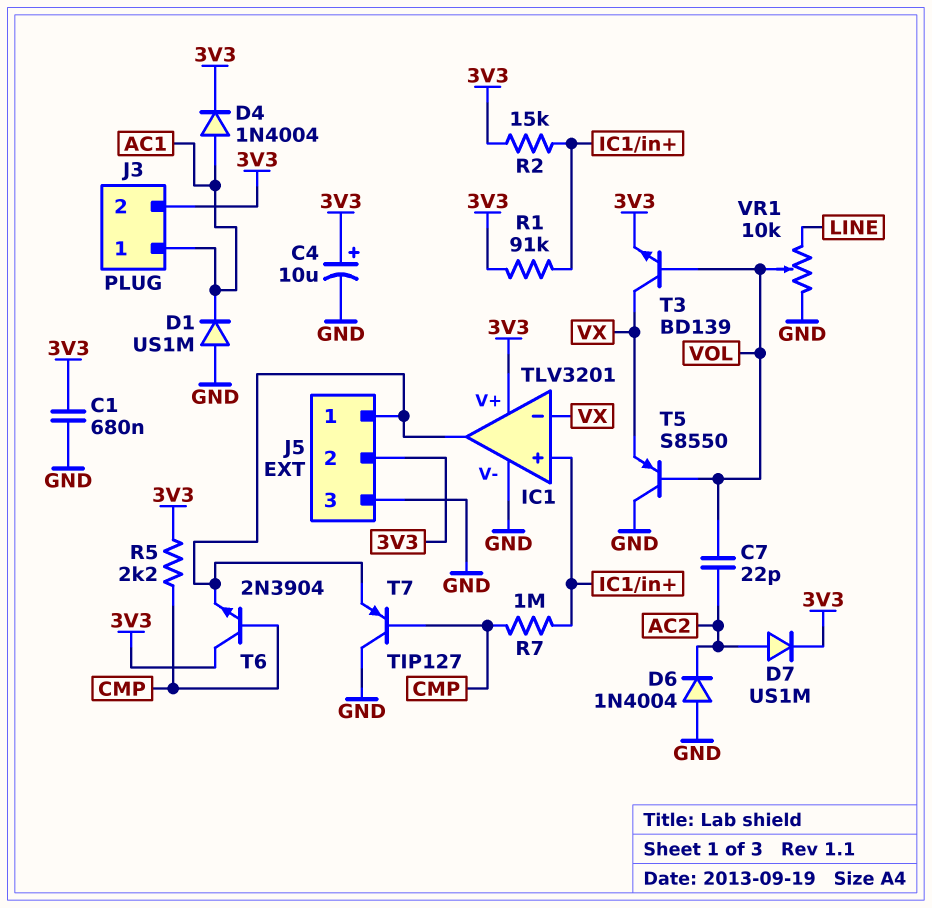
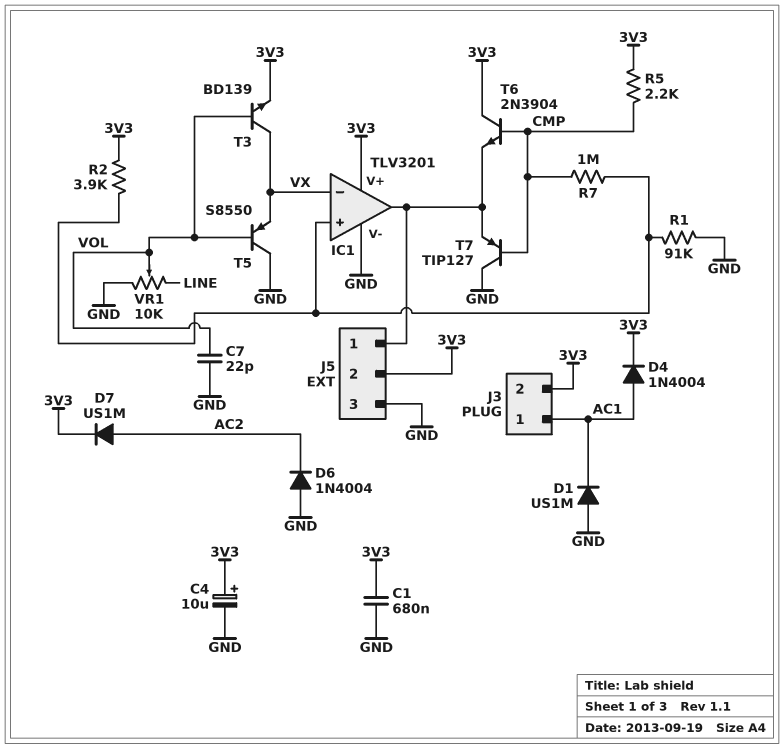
C7: 22pF (AC2, VOL) -> 22pF (GND, VOL)
R1: 91k (3V3, IC1/in+) -> 91k (GND, IC1/in+)
R2: 15k (3V3, IC1/in+) -> 3.9k (3V3, IC1/in+)

